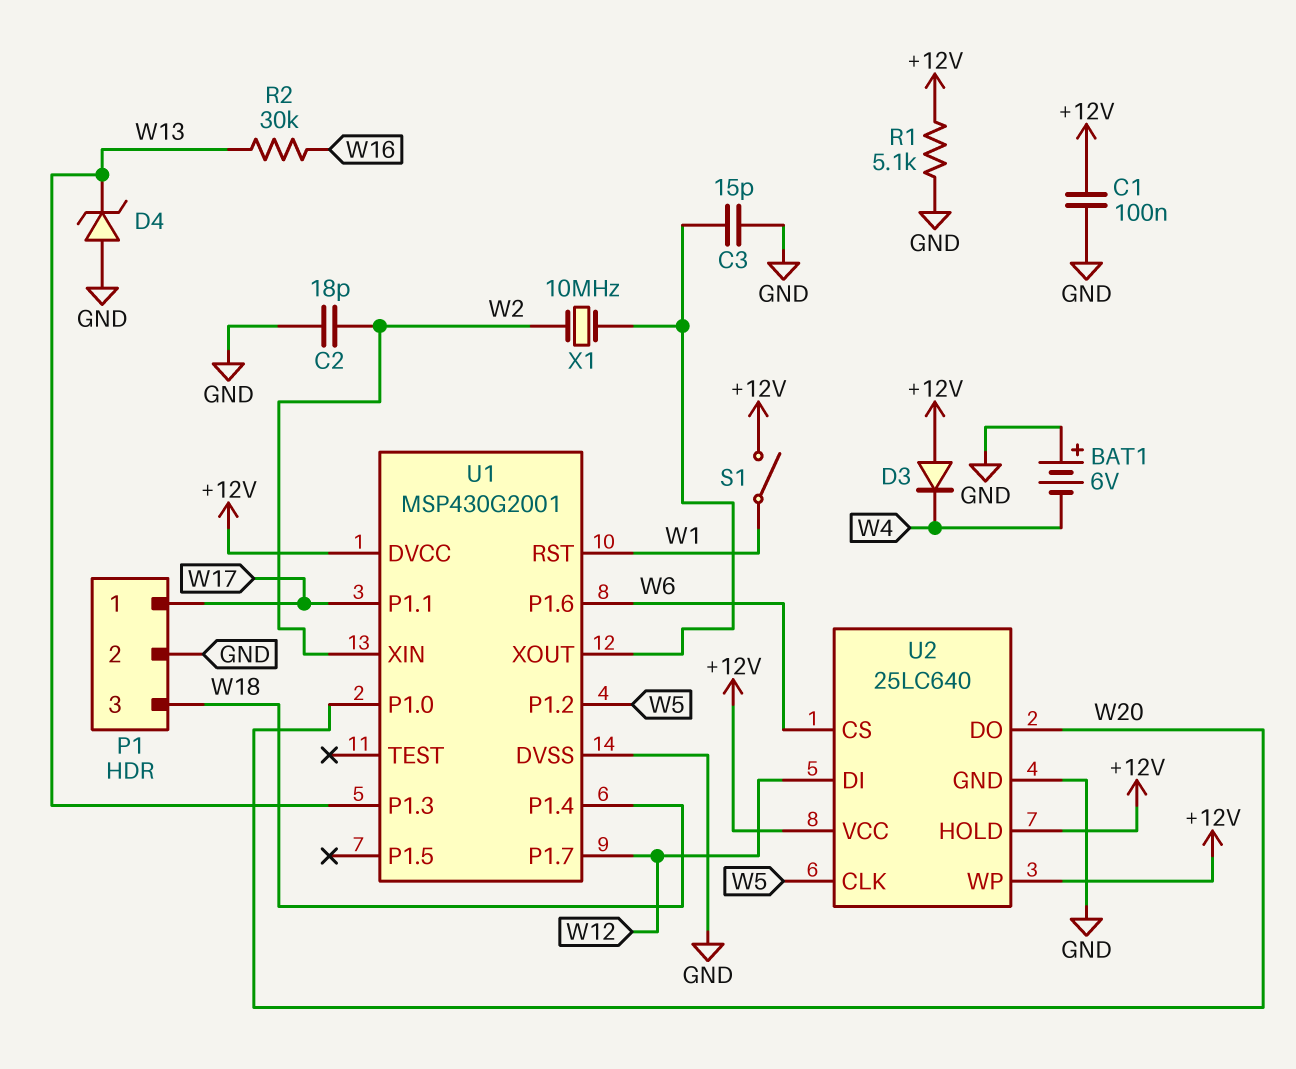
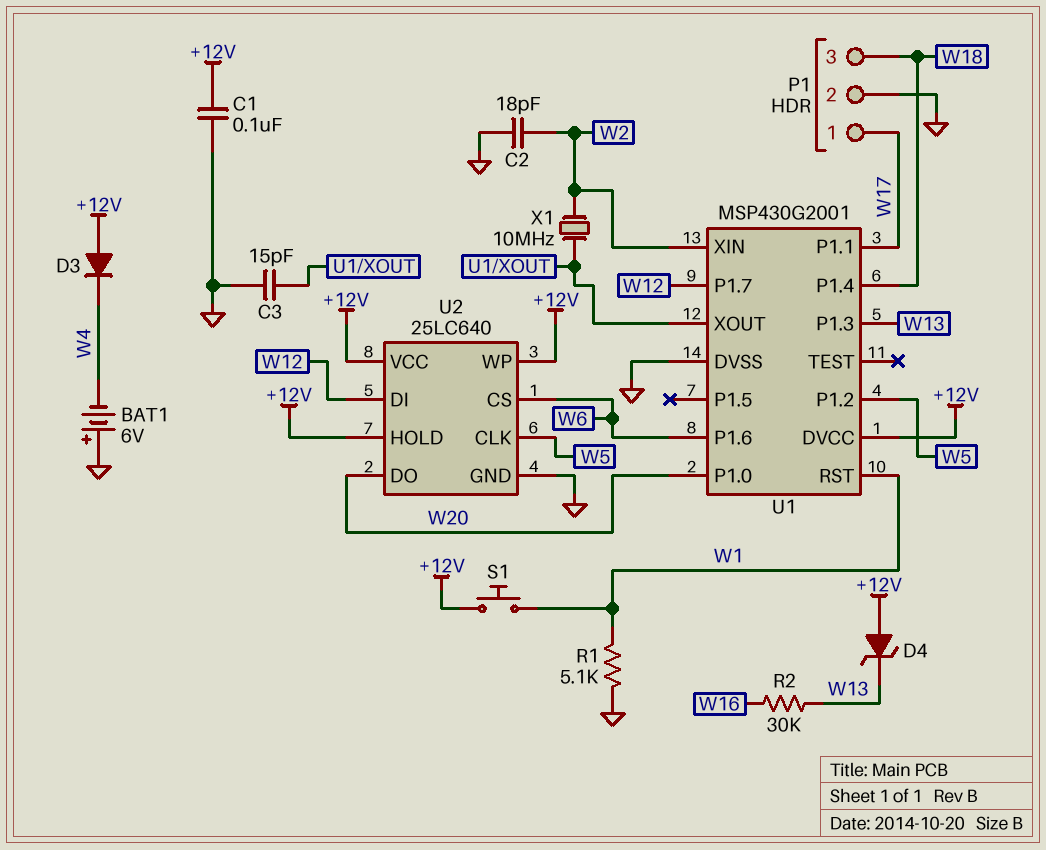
D4: zener (A GND, K W13) -> zener (A +12V, K W13)
R1: 5.1k (+12V, GND) -> 5.1k (GND, W1)
S1: switch (+12V, W1) -> button (+12V, W1)

